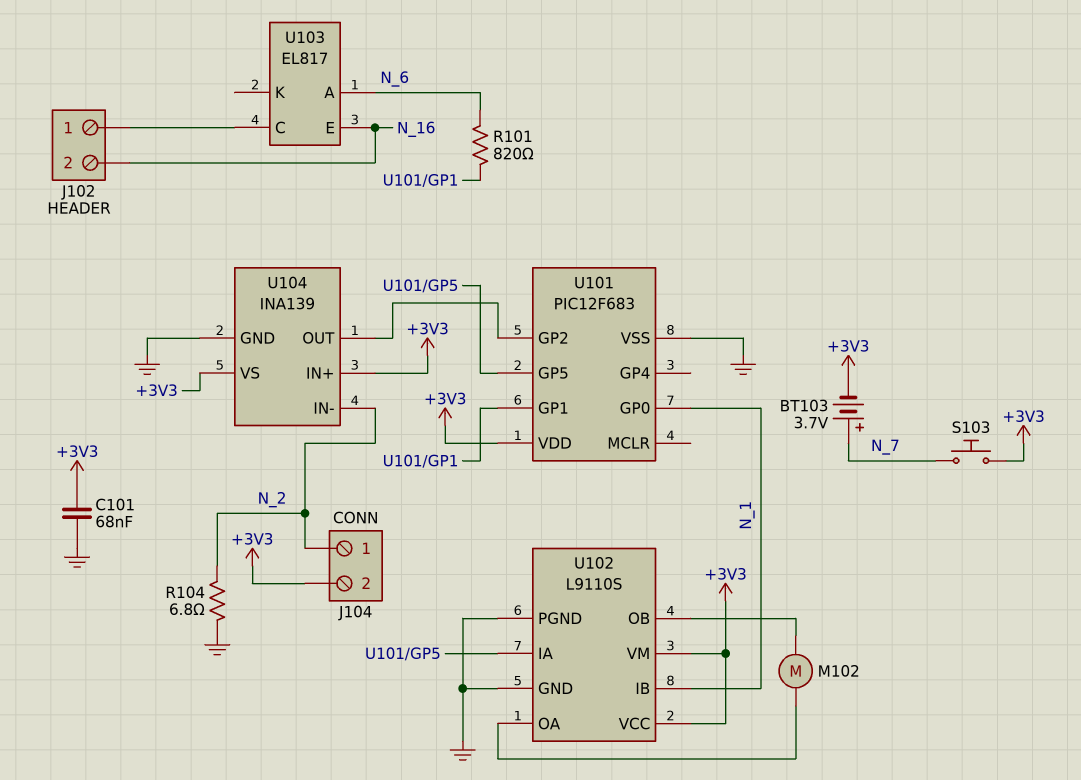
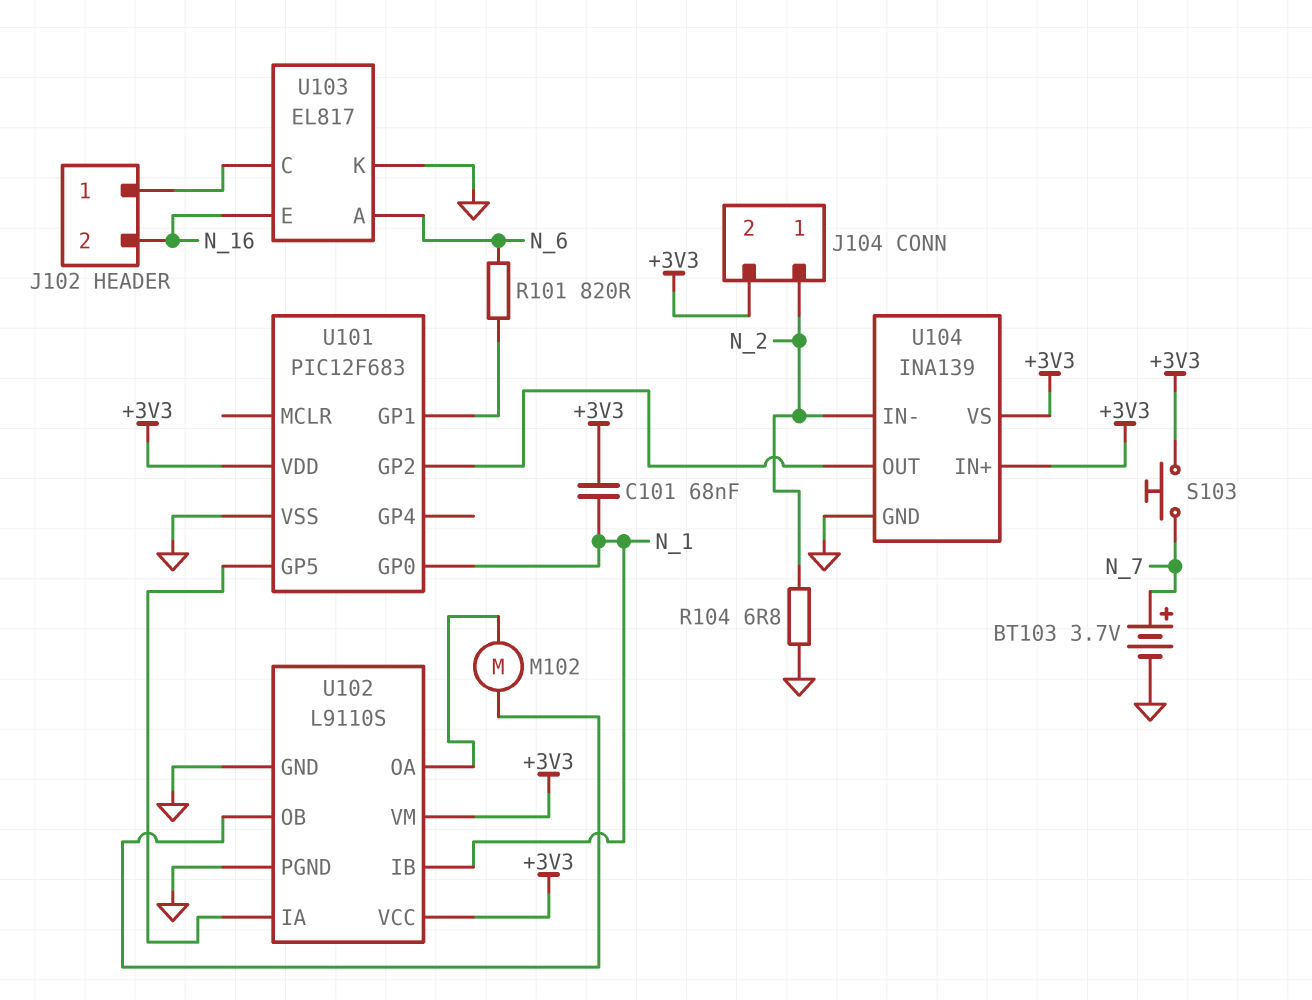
BT103: 3.7V (plus N_7, minus +3V3) -> 3.7V (plus N_7, minus GND)
C101: 68nF (+3V3, GND) -> 68nF (+3V3, N_1)
U103 pin K: none -> GND

